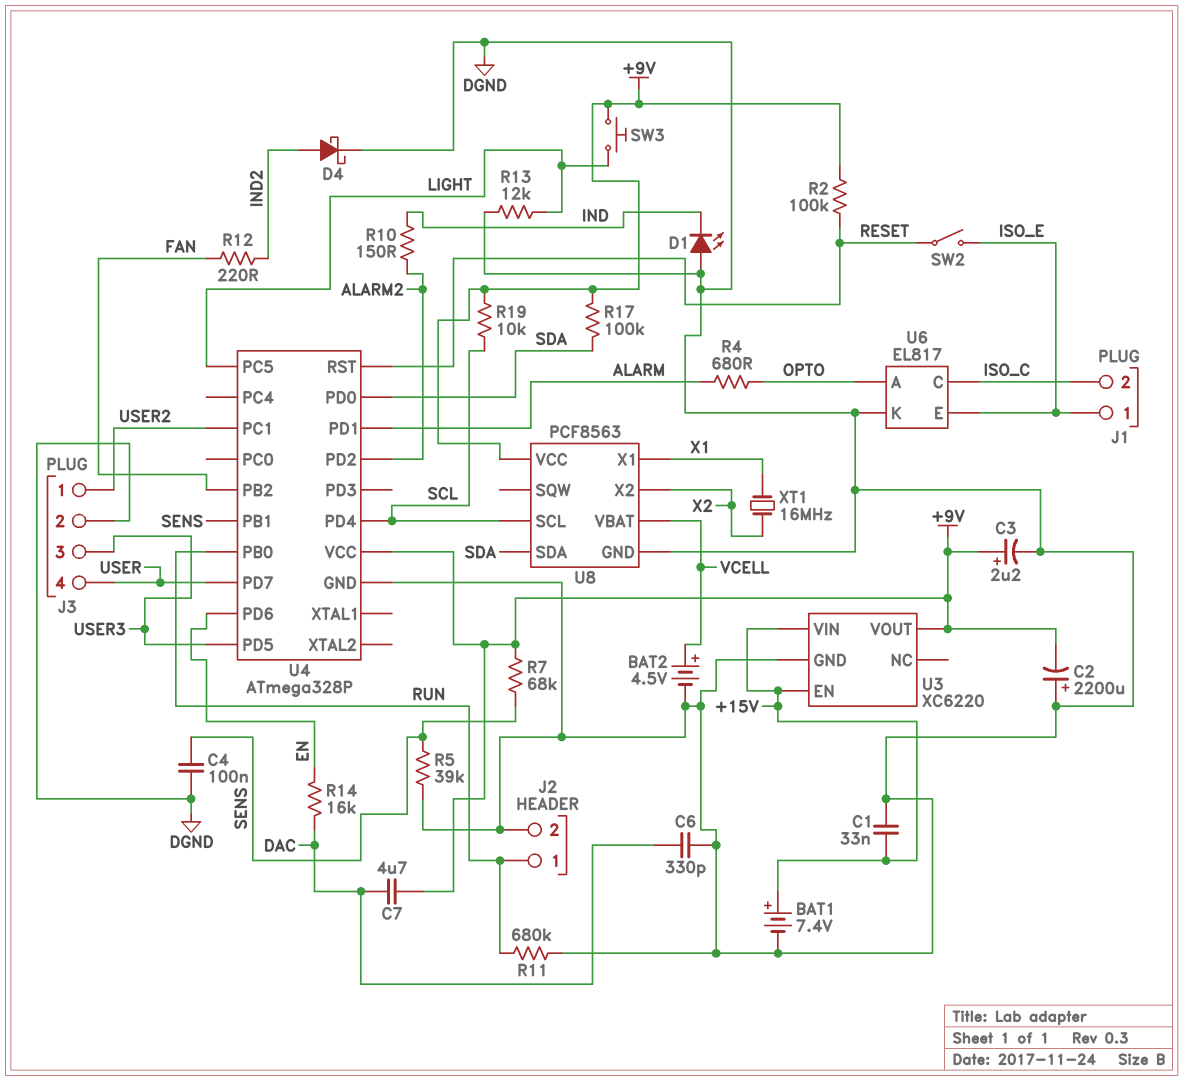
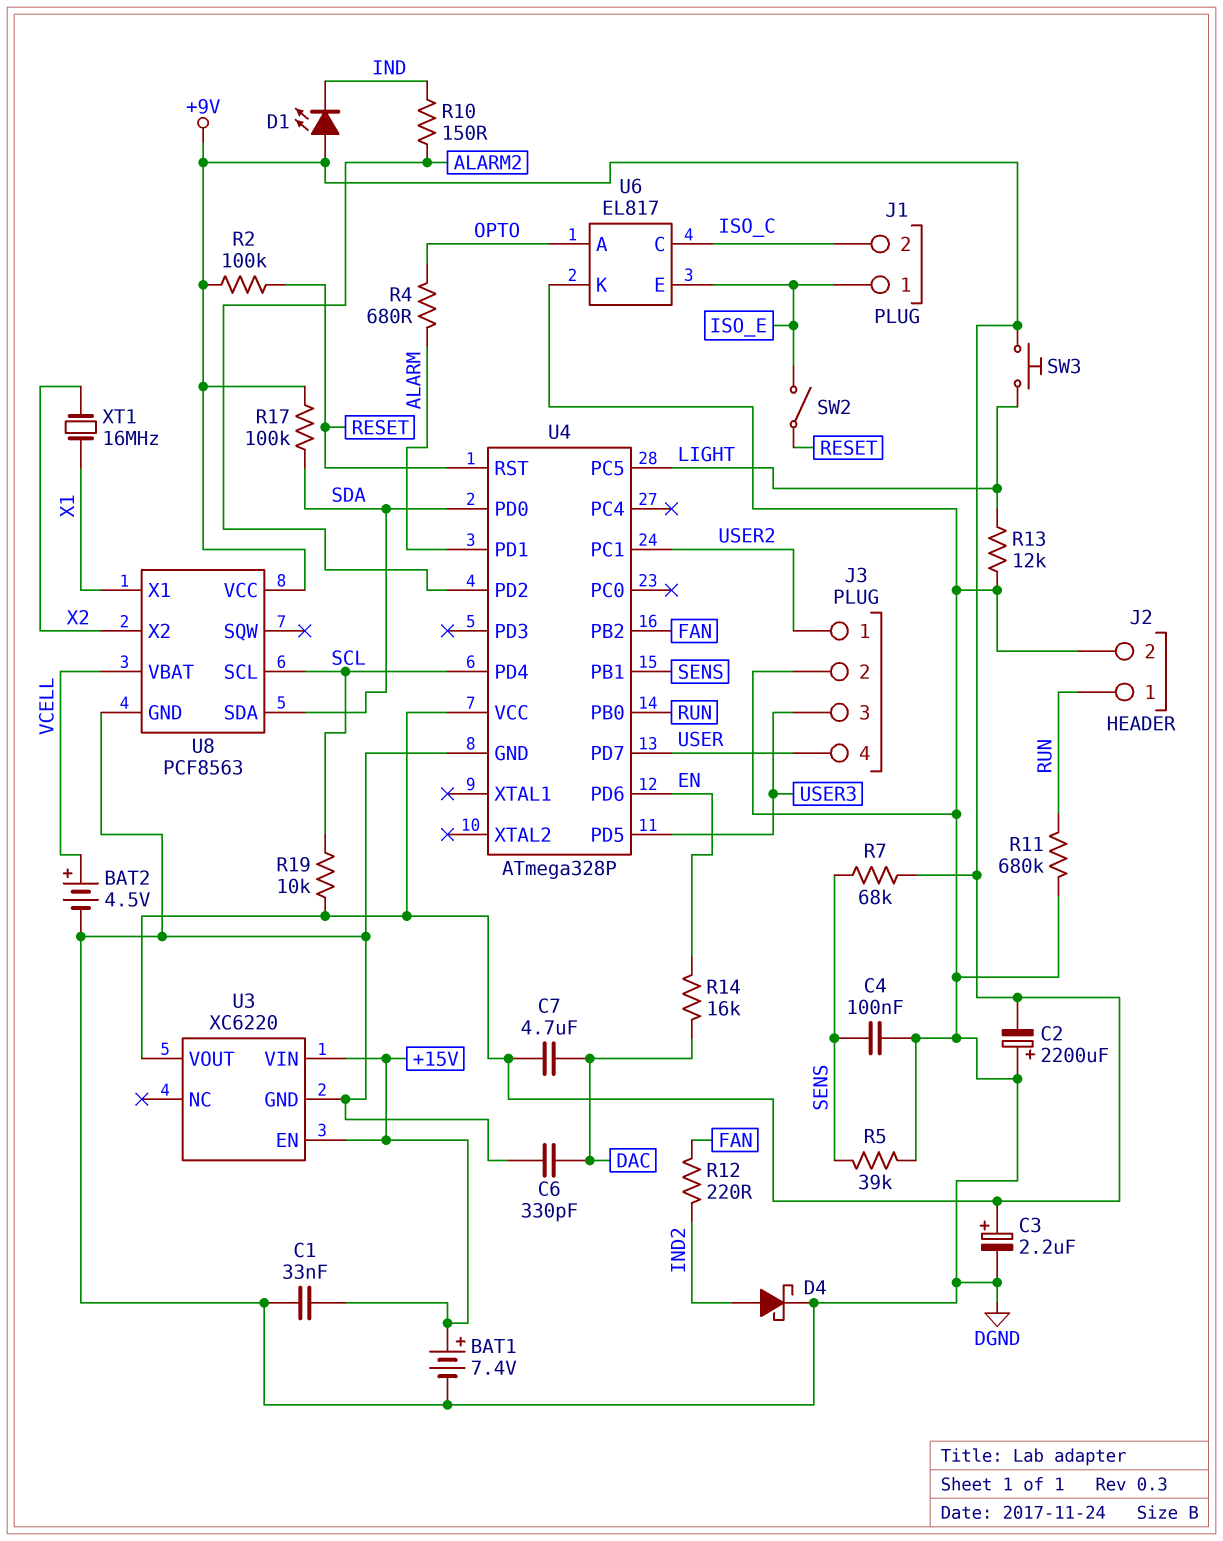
D1: LED (A DGND, K IND) -> LED (A +9V, K IND)

